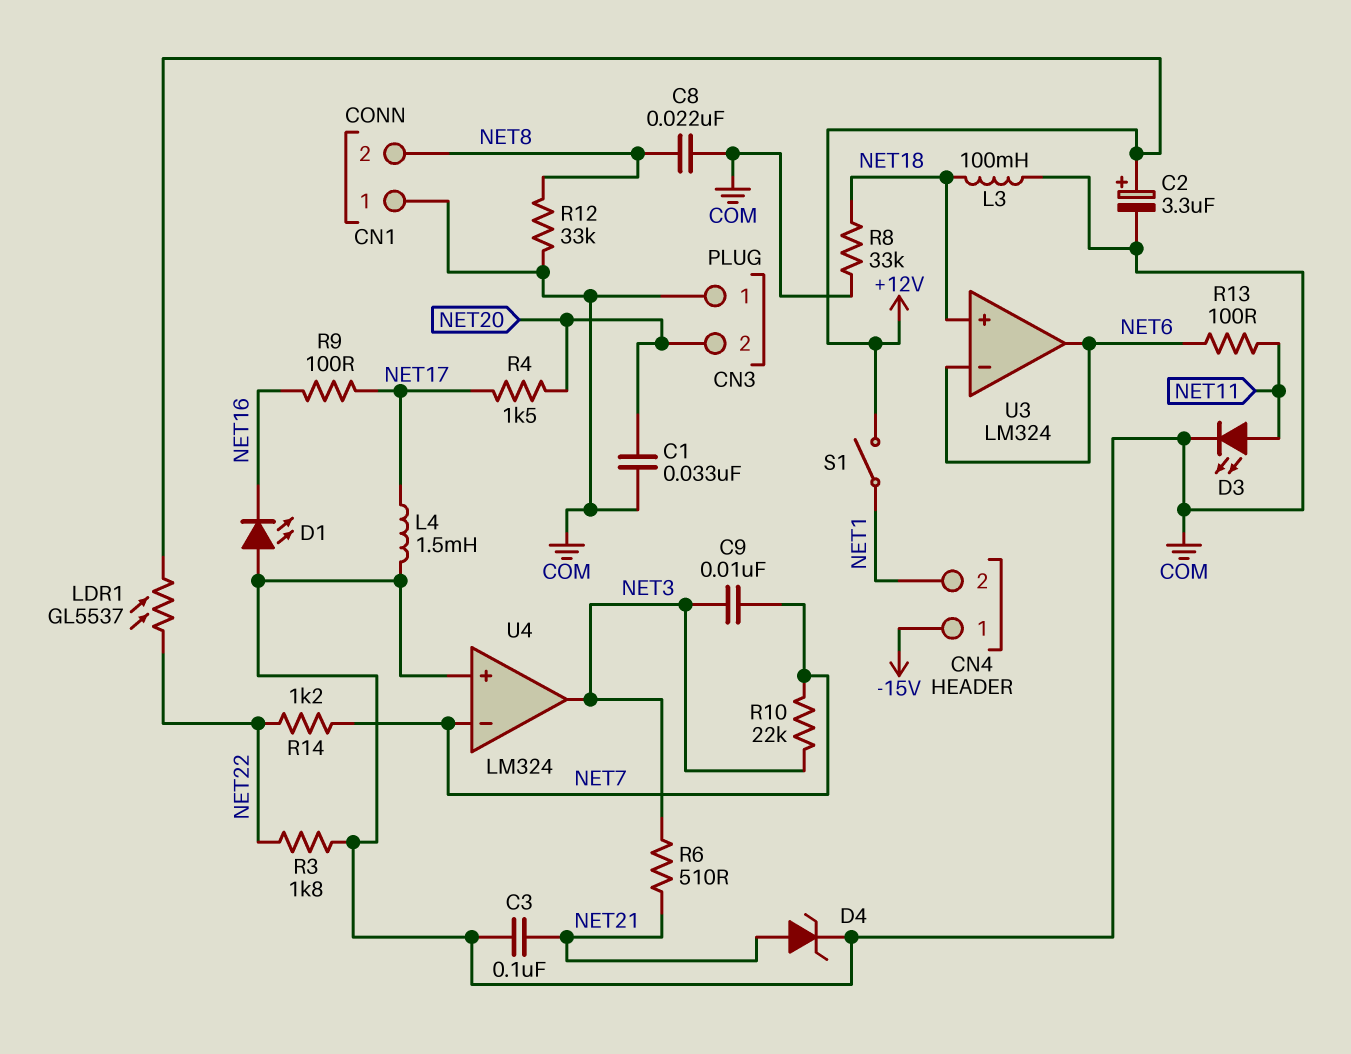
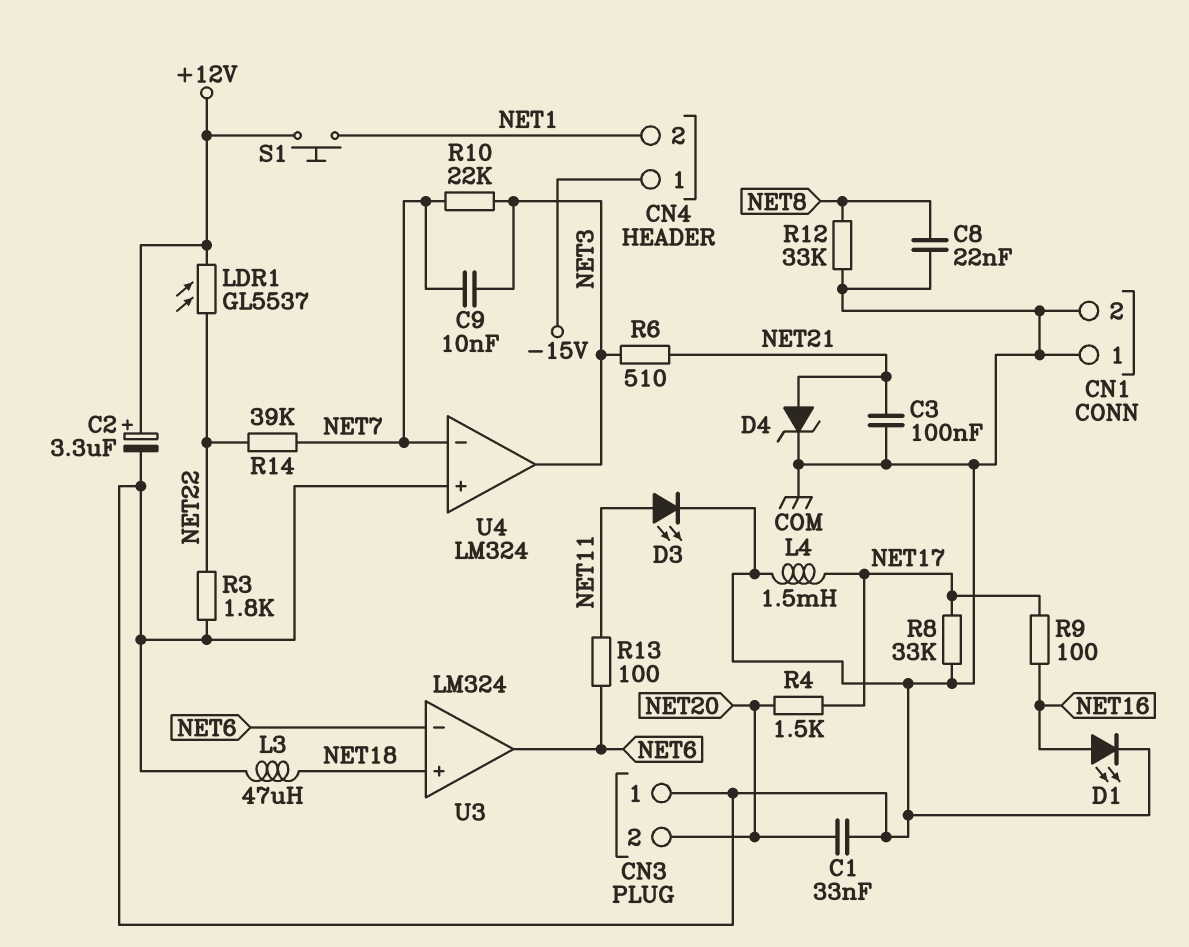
CN1 pin 2: NET8 -> COM
D1: LED (A COM, K NET16) -> LED (A NET16, K COM)
L3: 100mH (COM, NET18) -> 47uH (COM, NET18)
R8: 33k (COM, NET18) -> 33k (COM, NET17)
R14: 1.2k (NET7, NET22) -> 39k (NET7, NET22)
S1: switch (+12V, NET1) -> button (+12V, NET1)

